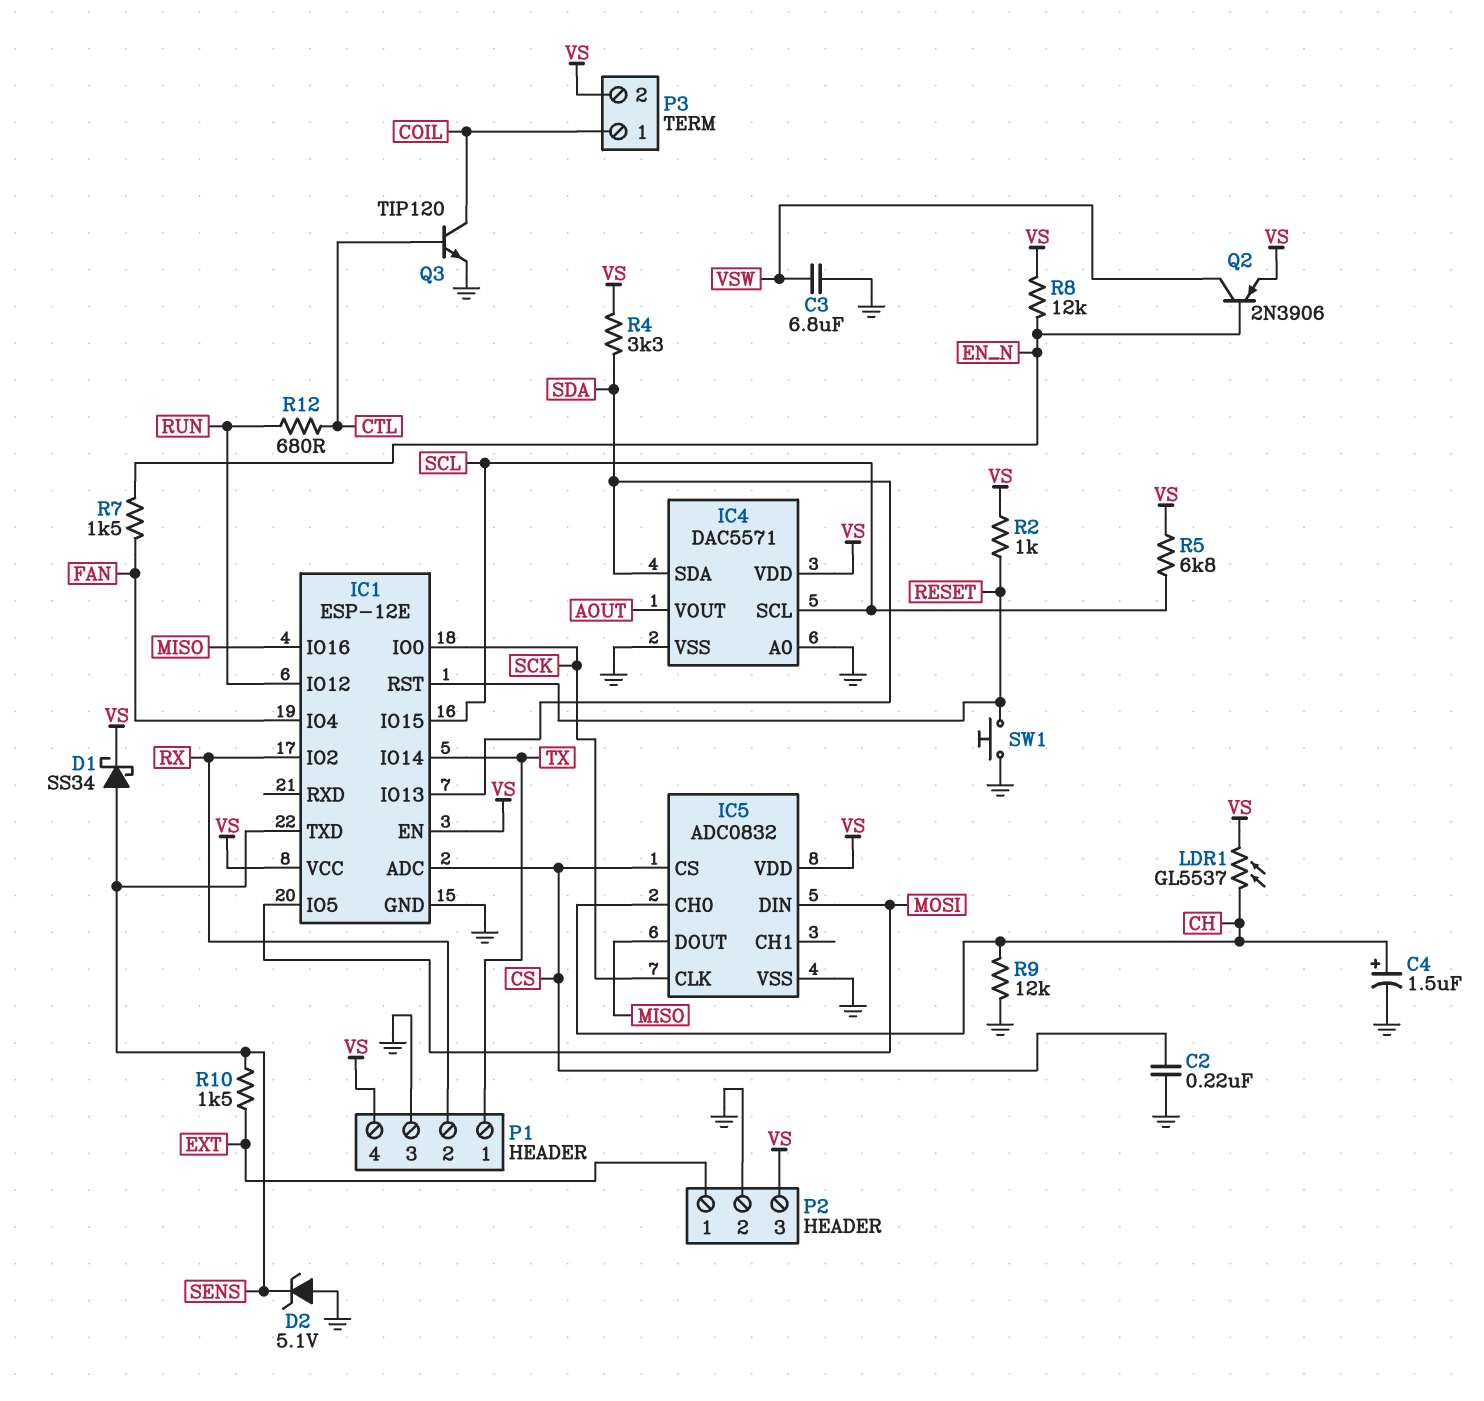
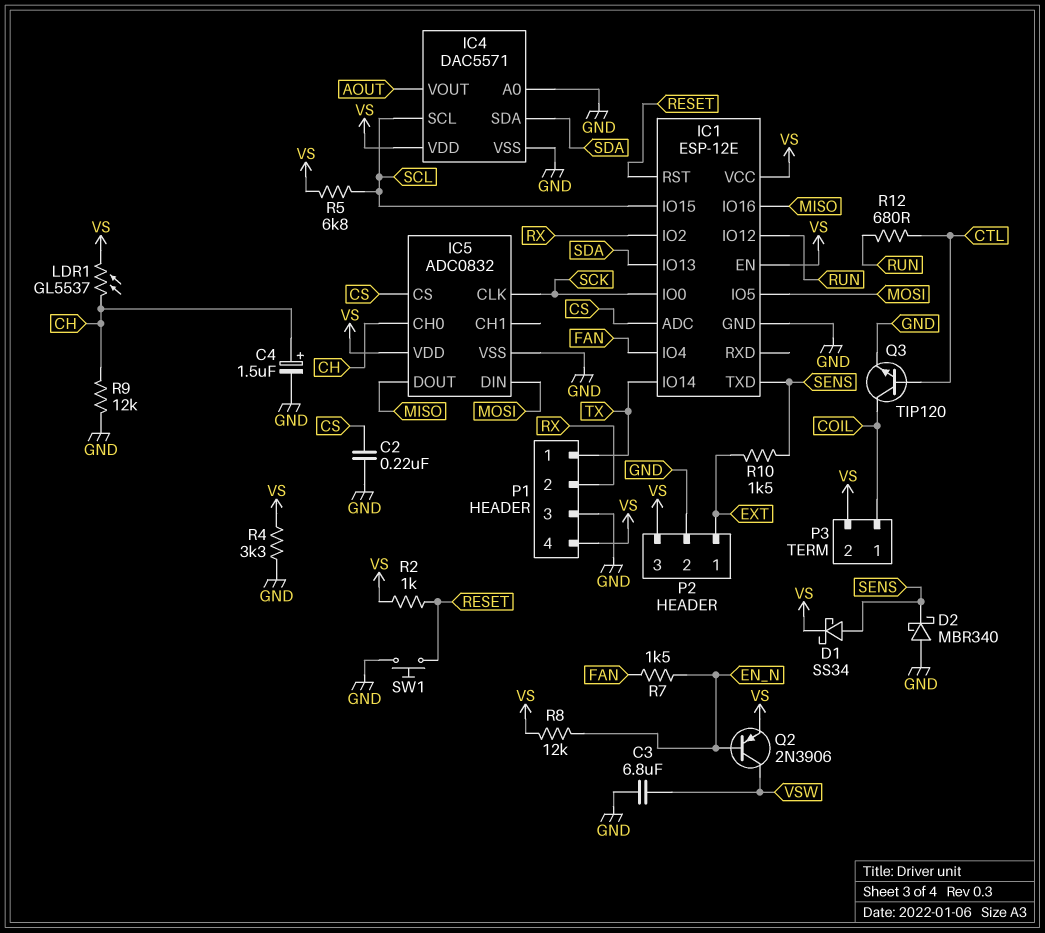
D2: zener 5.1V (A GND, K SENS) -> schottky MBR340 (A GND, K SENS)
R4: 3.3k (SDA, VS) -> 3.3k (GND, VS)

